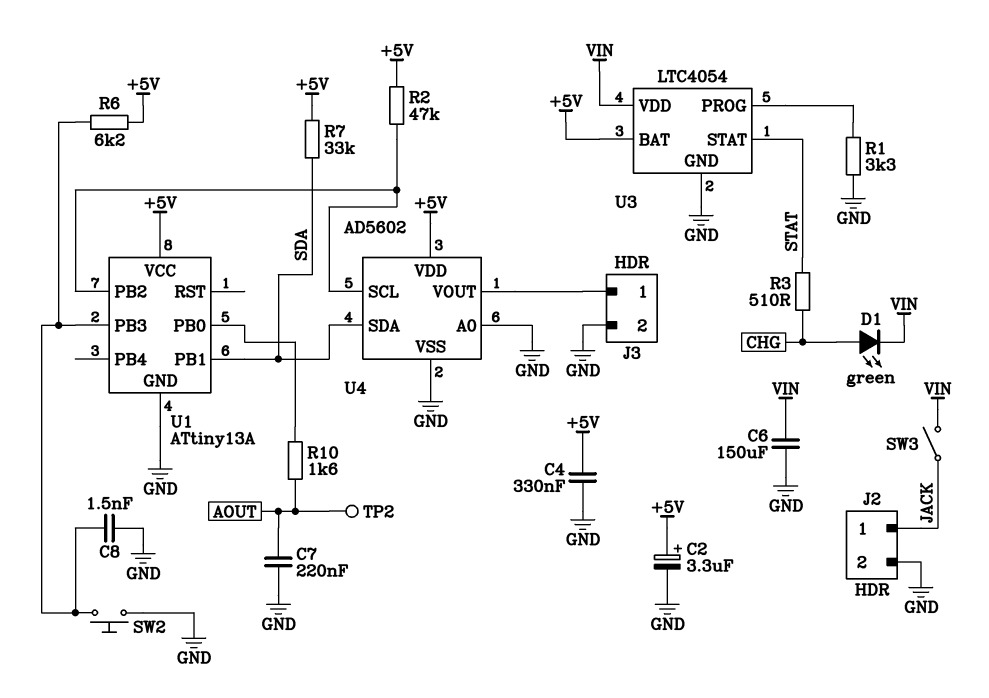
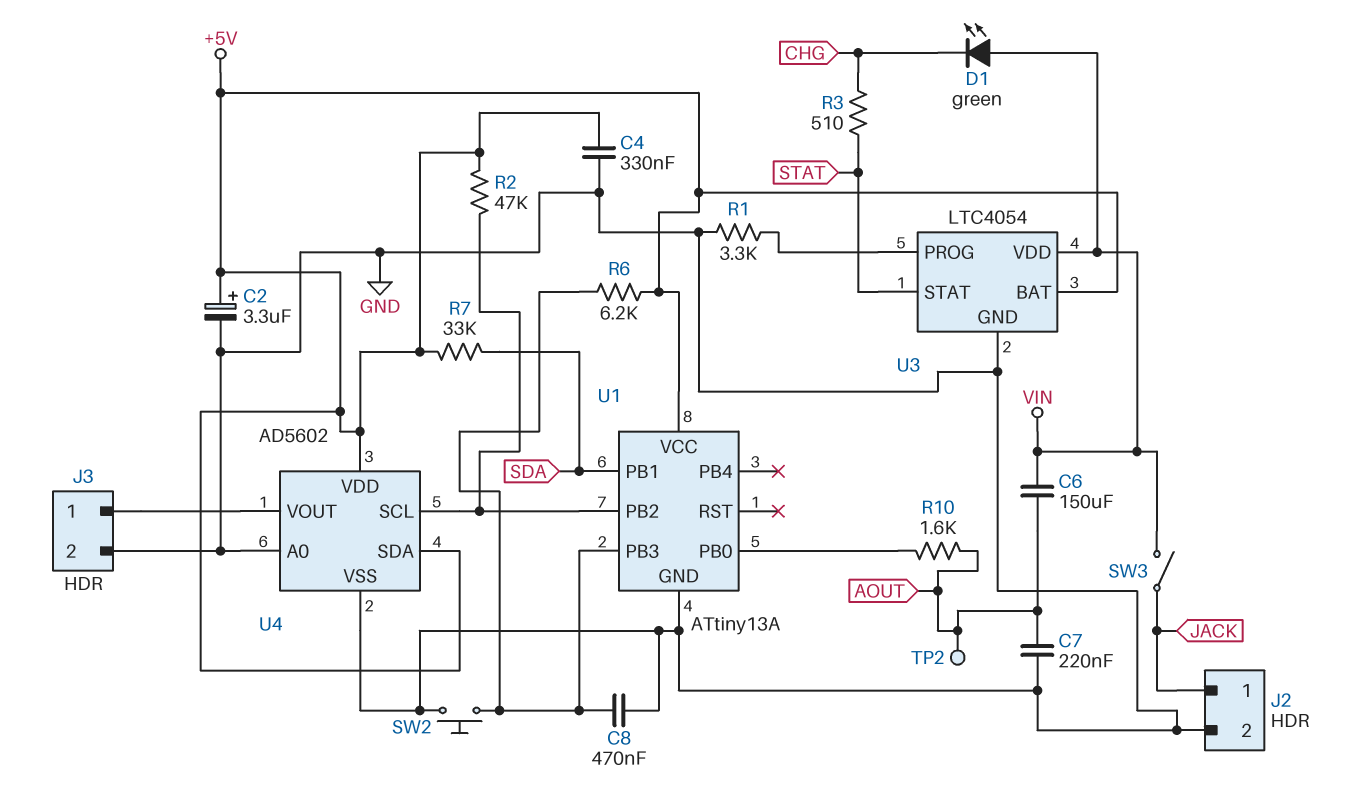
C6: 150uF (GND, VIN) -> 150uF (AOUT, VIN)
C8: 1.5nF (GND, U1/PB3) -> 470nF (GND, U1/PB3)
D1: LED green (A CHG, K VIN) -> LED green (A VIN, K CHG)
U4 pin SDA: SDA -> +5V

